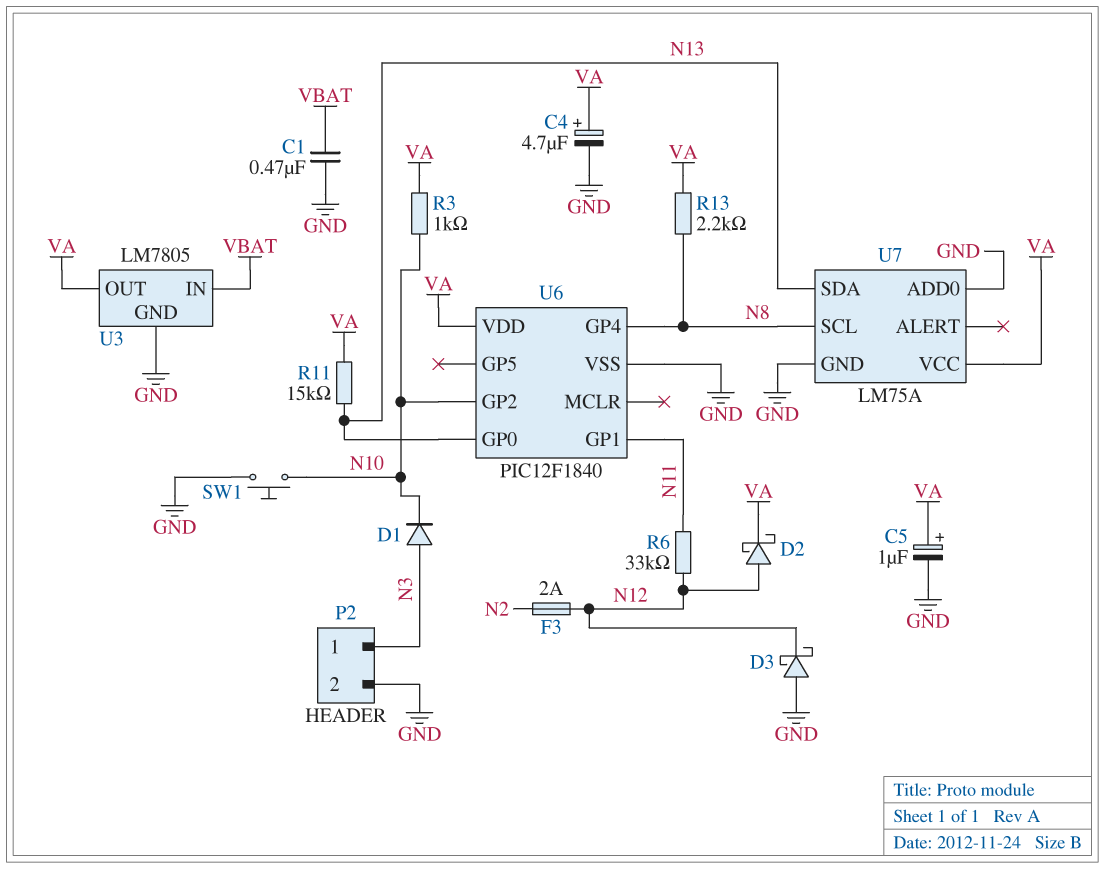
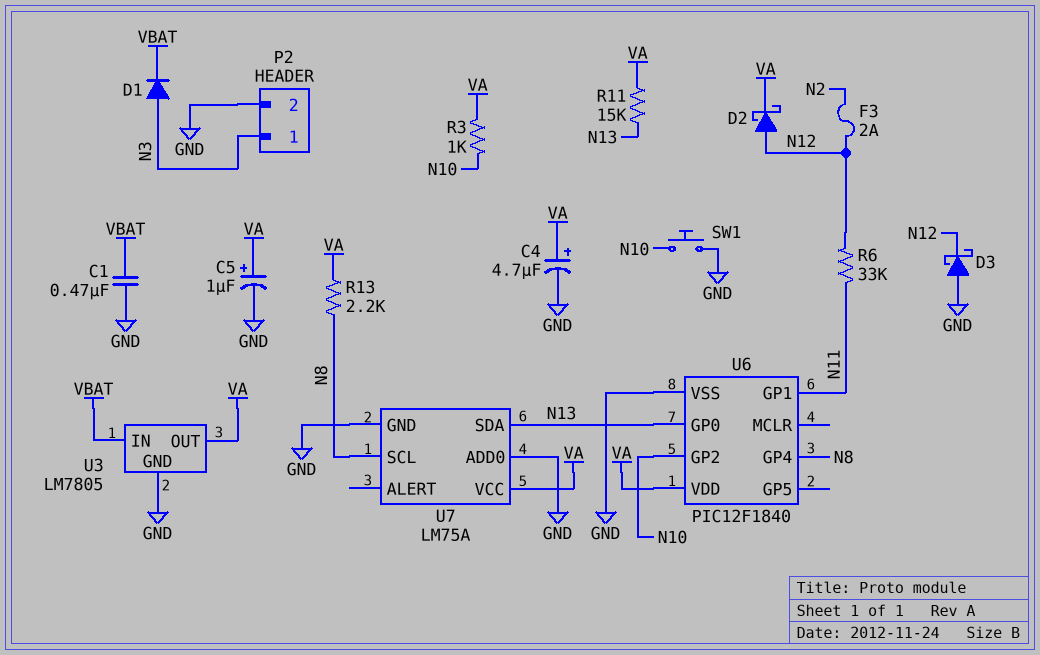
D1: diode (A N3, K N10) -> diode (A N3, K VBAT)

